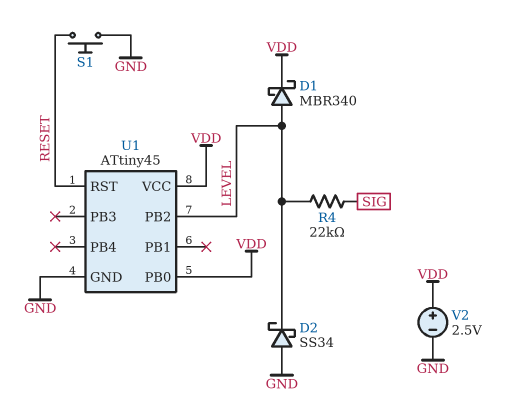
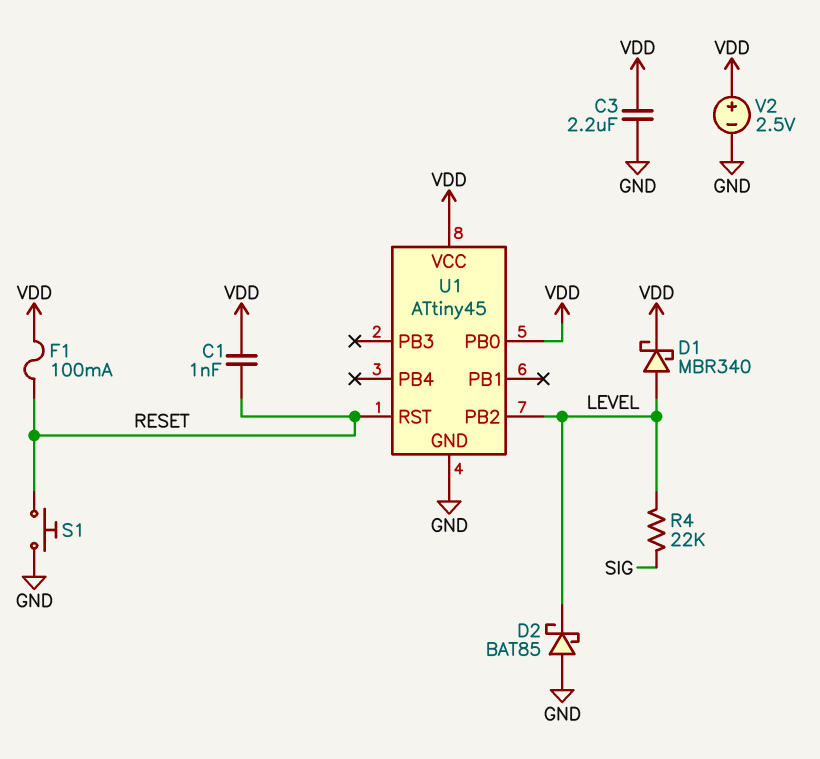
C1: none -> 1nF (RESET, VDD)
C3: none -> 2.2uF (GND, VDD)
D2: schottky SS34 (A GND, K LEVEL) -> schottky BAT85 (A GND, K LEVEL)
F1: none -> 100mA (RESET, VDD)

